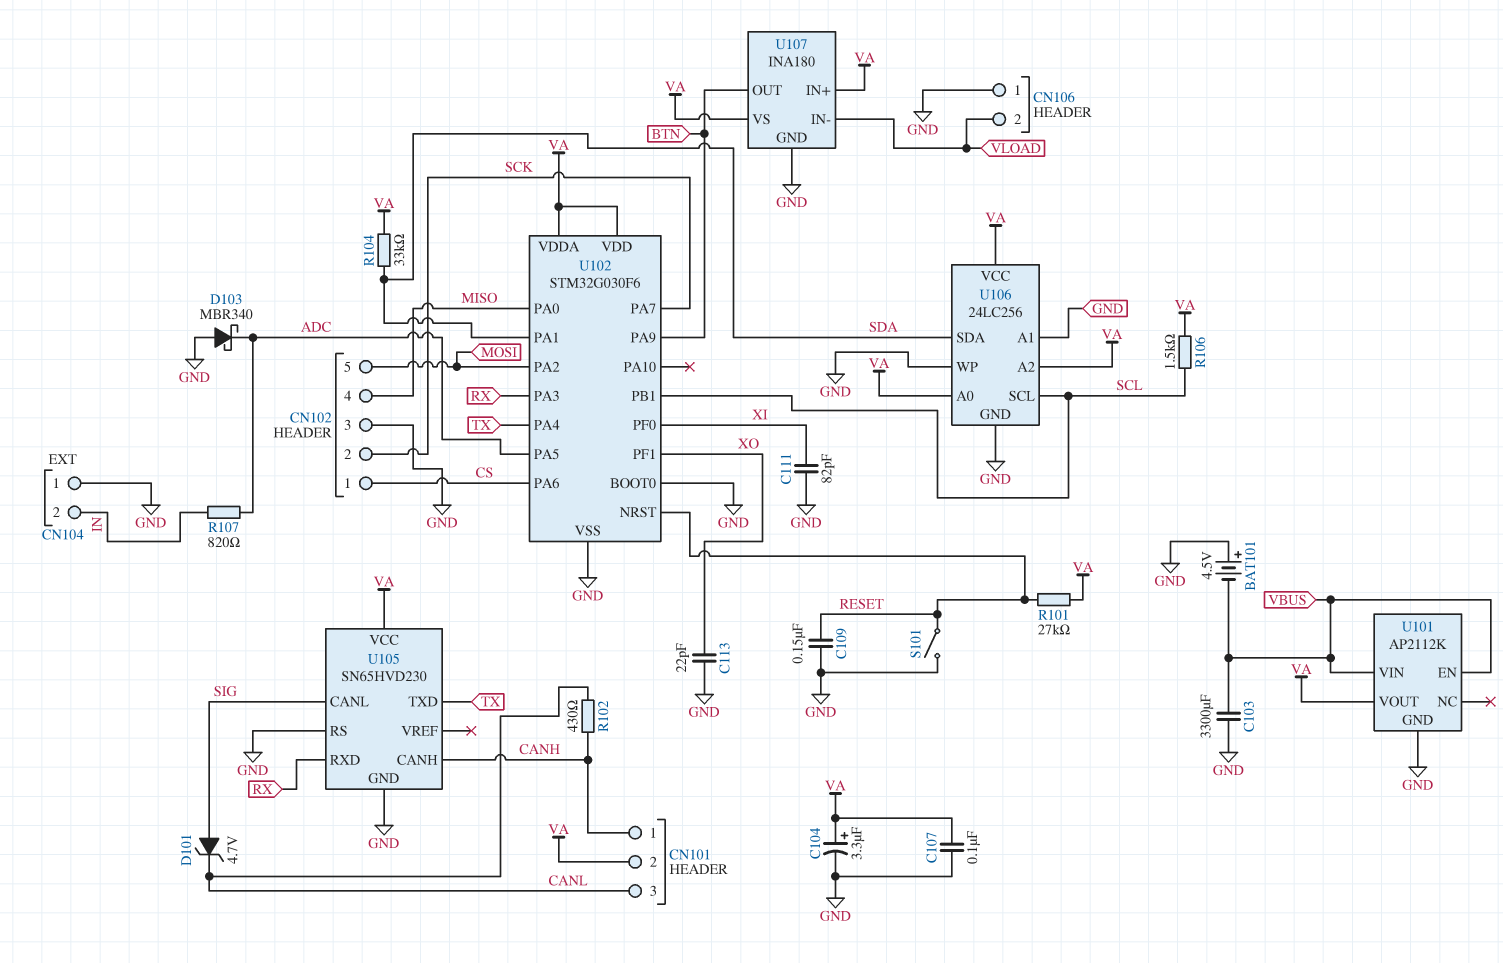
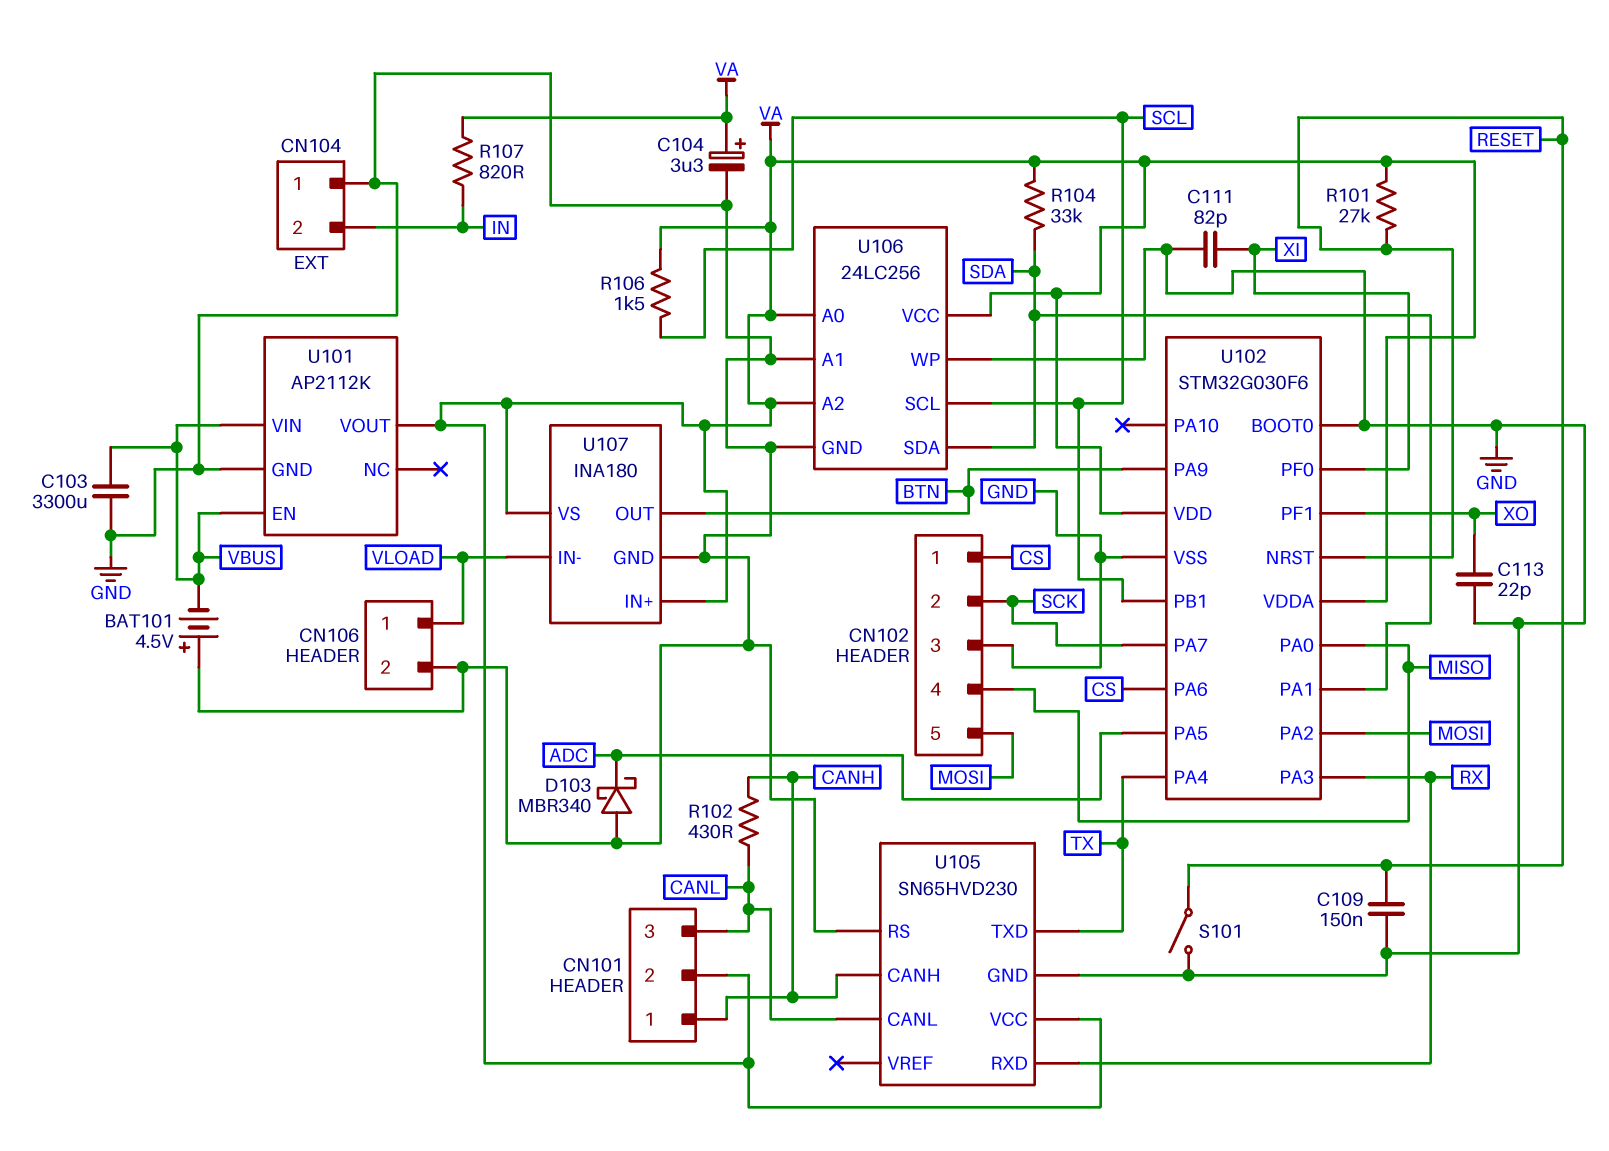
C107: 100nF (GND, VA) -> none
CN106 pin 1: GND -> VLOAD
CN106 pin 2: VLOAD -> GND
D101: zener 4.7V (A SIG, K CANL) -> none
R107: 820 (ADC, IN) -> 820 (IN, VA)
U105 pin CANL: SIG -> CANL

